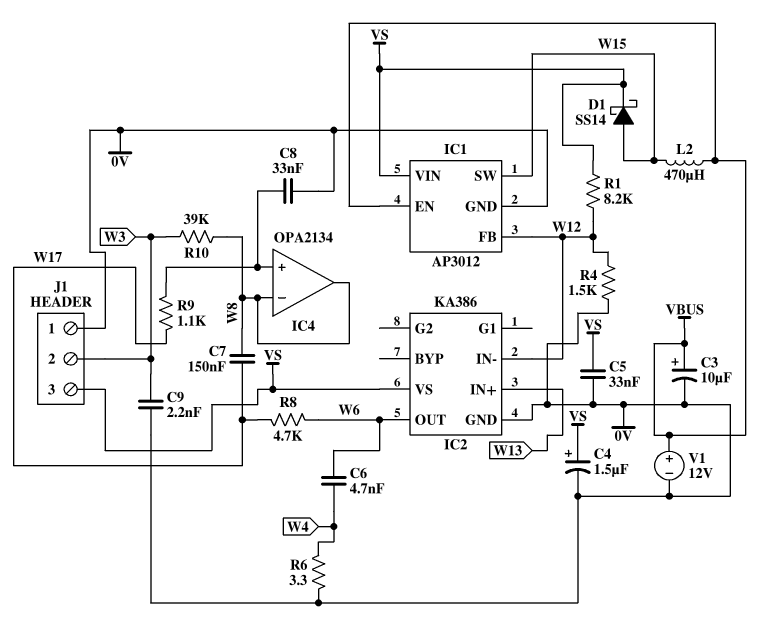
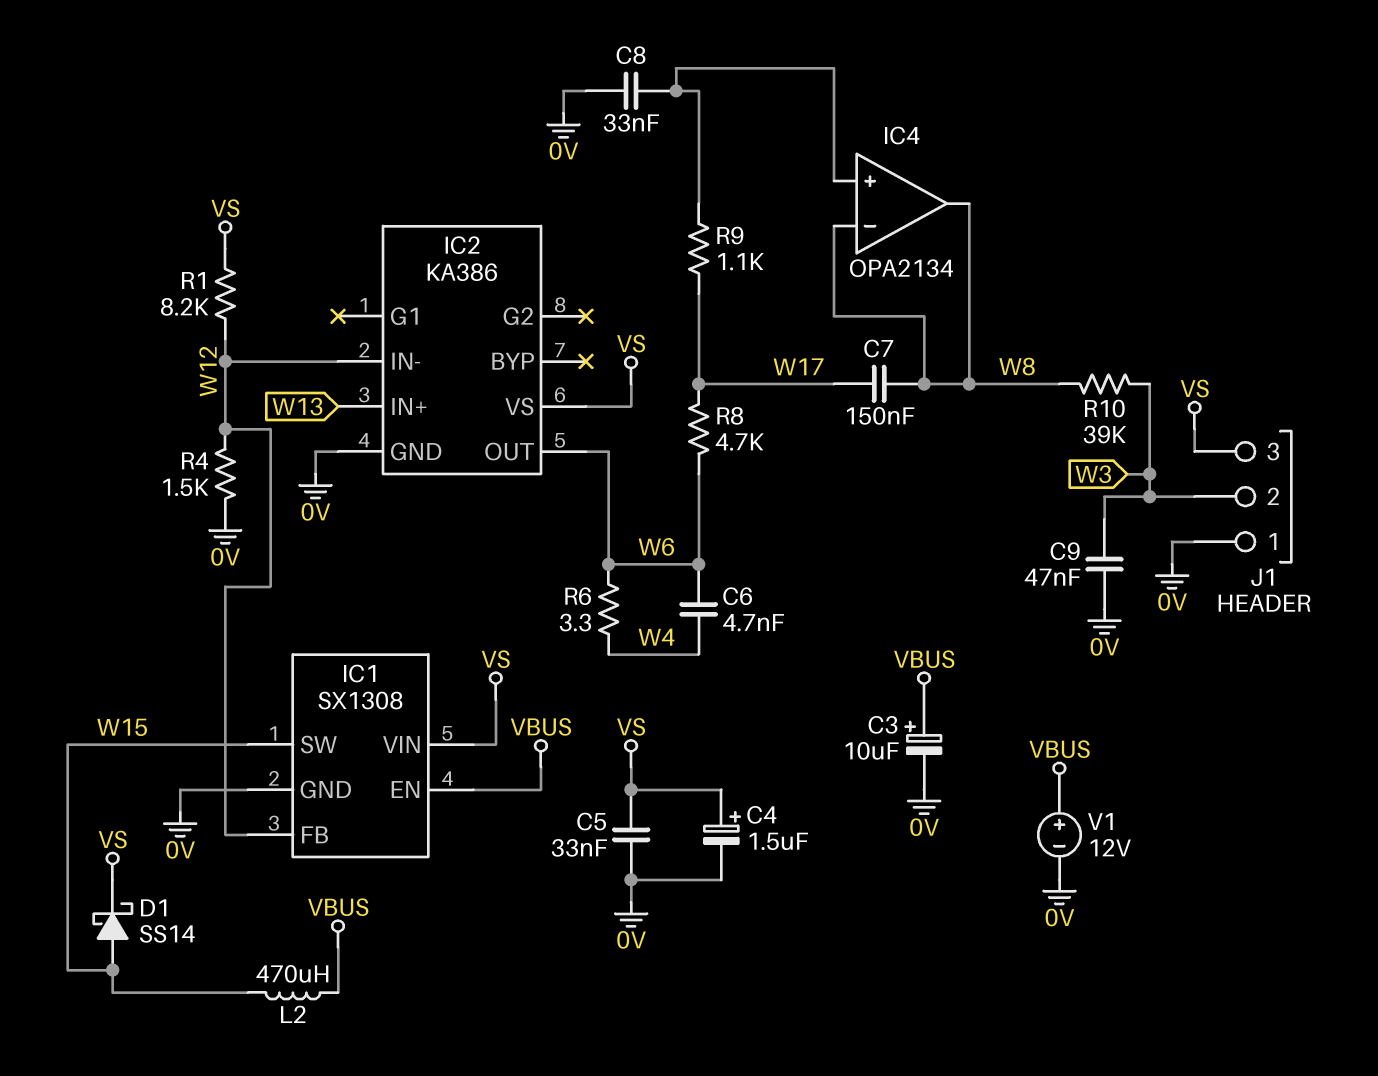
C9: 2.2nF (0V, W3) -> 47nF (0V, W3)
IC1: AP3012 -> SX1308
R6: 3.3 (0V, W4) -> 3.3 (W4, W6)

